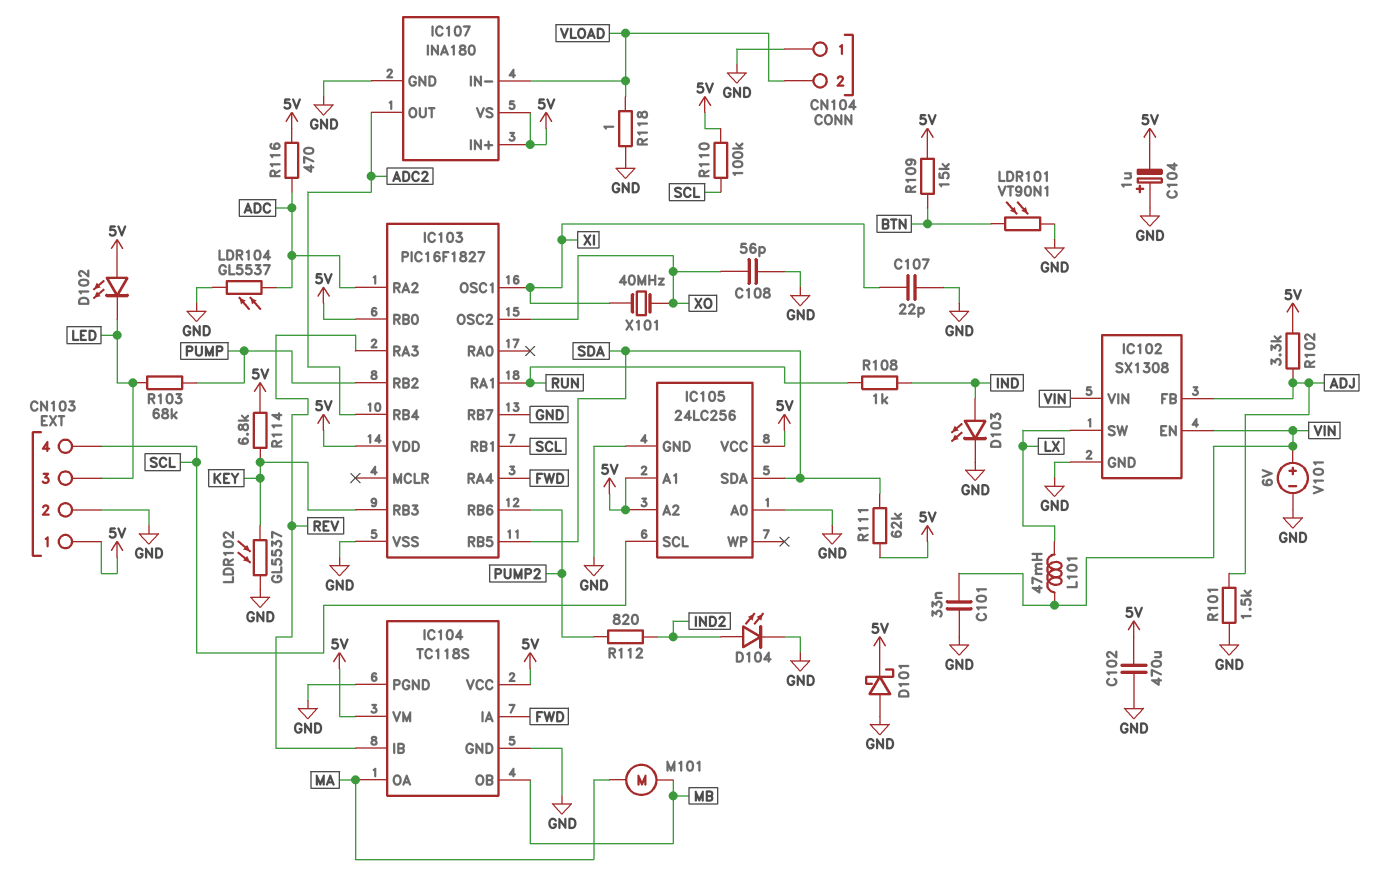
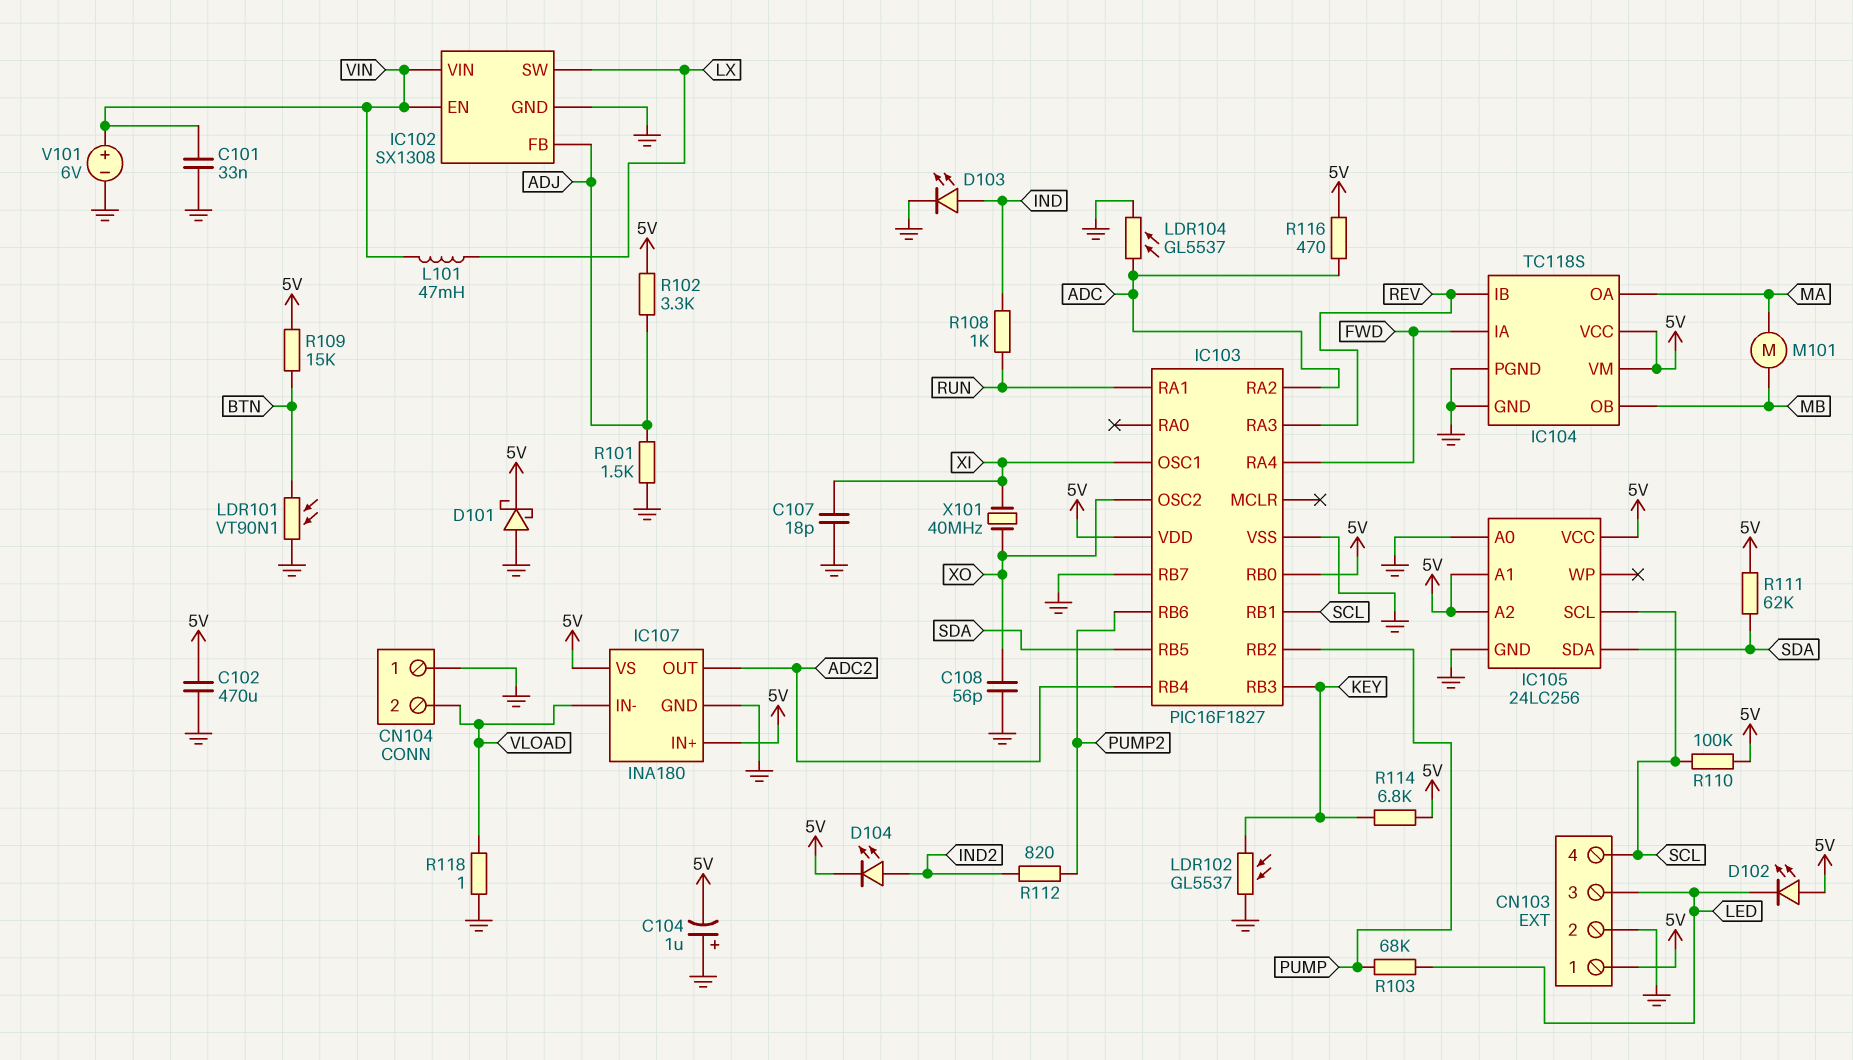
C107: 22pF (GND, XI) -> 18pF (GND, XI)
D104: LED (A IND2, K GND) -> LED (A IND2, K 5V)

